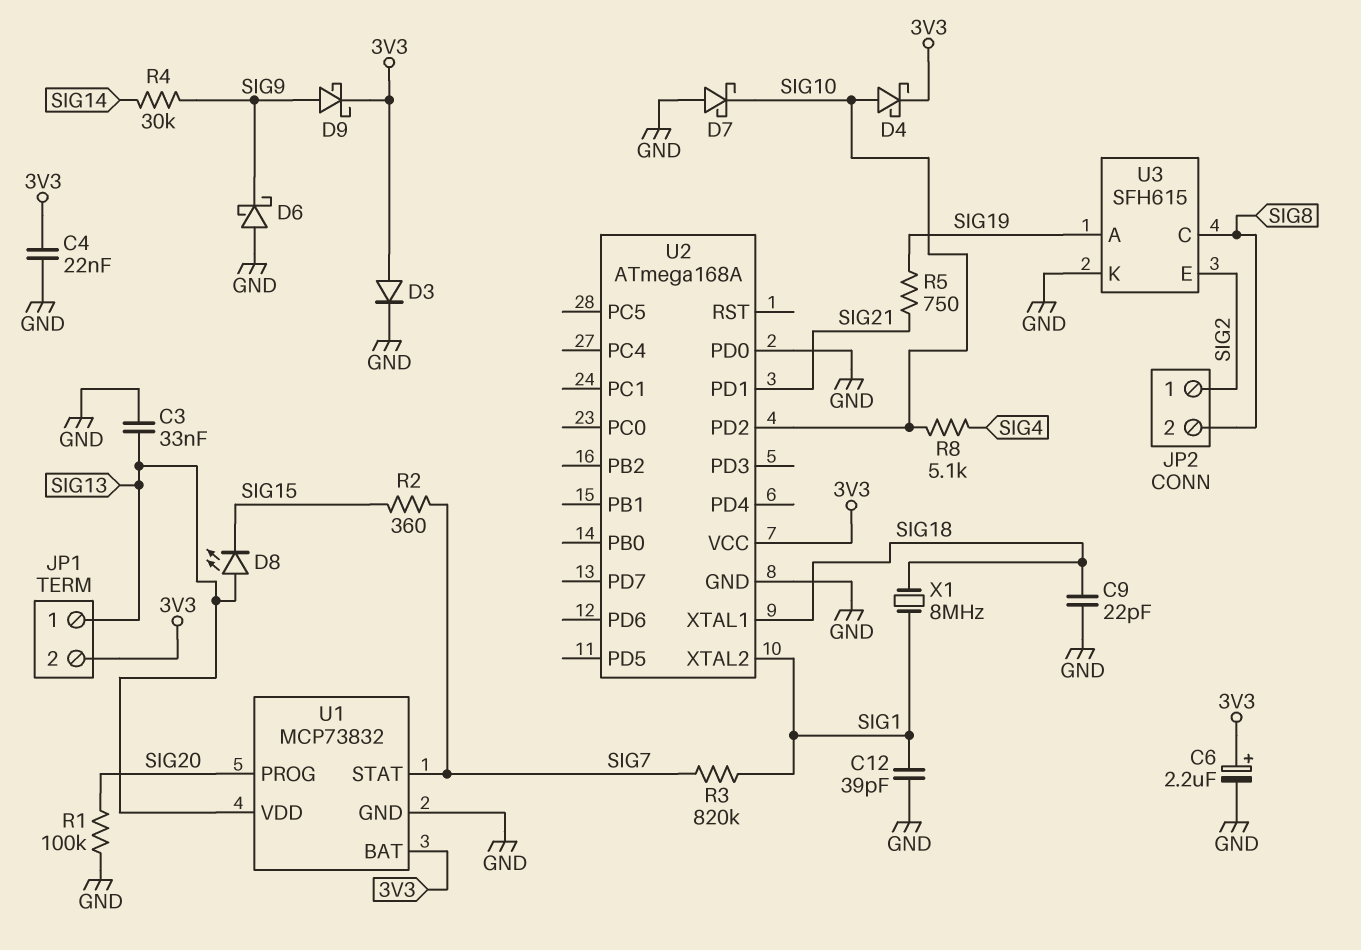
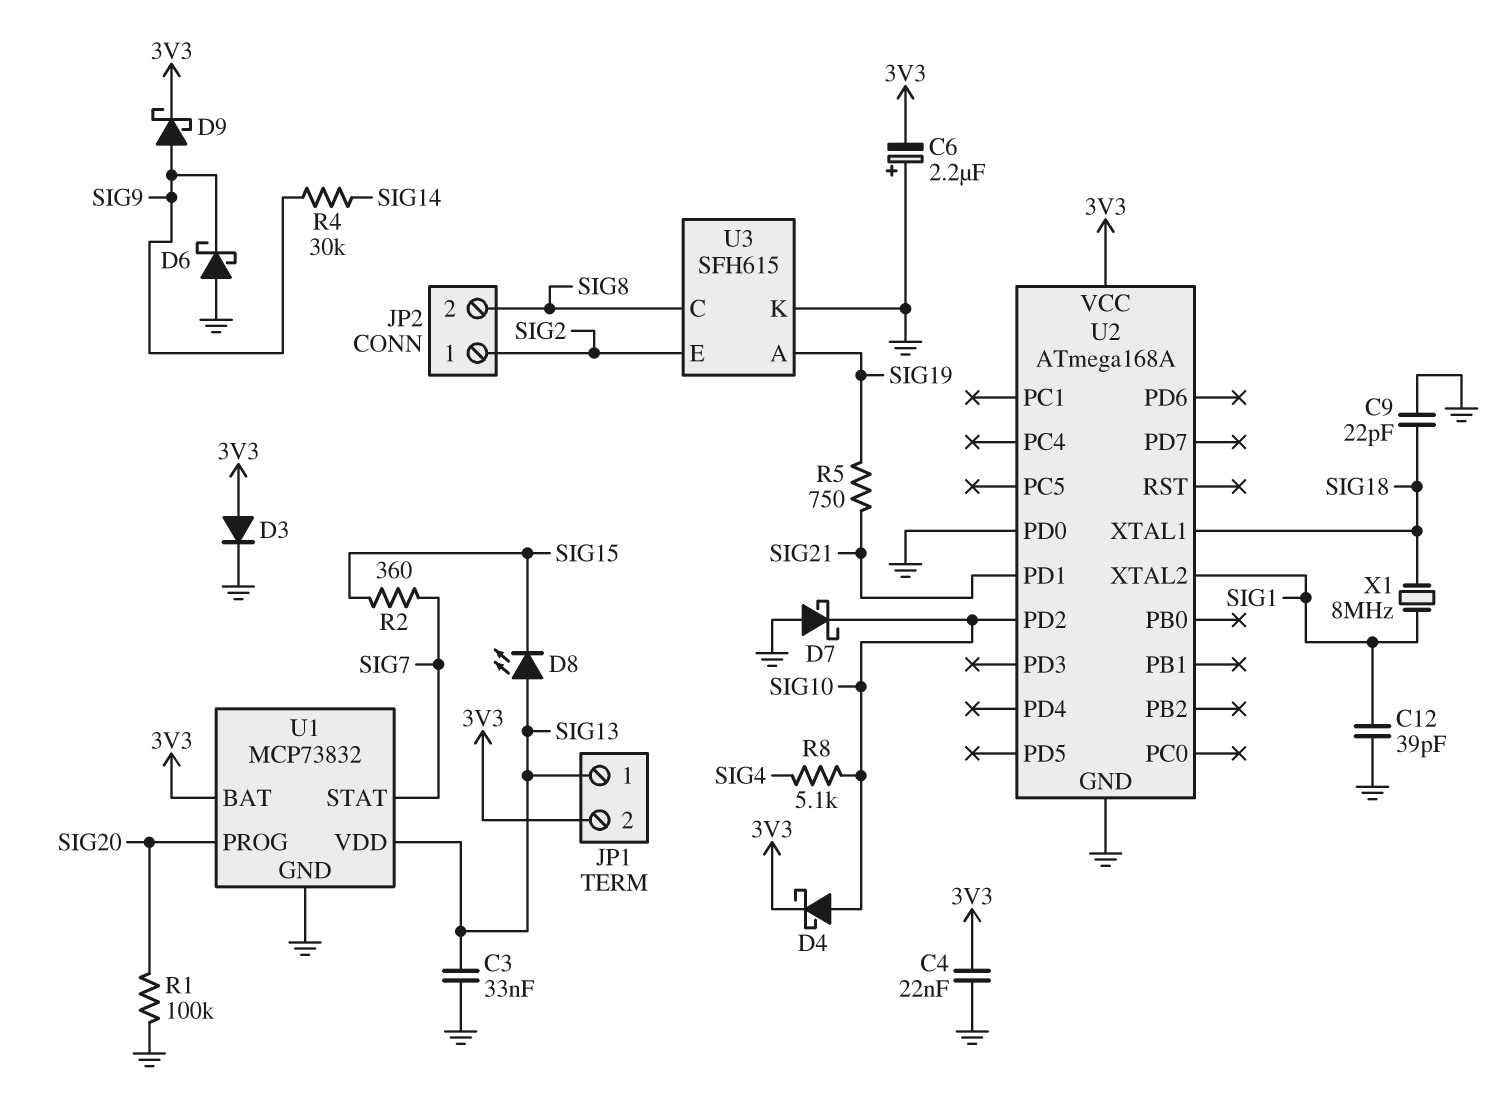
C6: 2.2uF (plus 3V3, minus GND) -> 2.2uF (plus GND, minus 3V3)
R3: 820k (SIG1, SIG7) -> none

